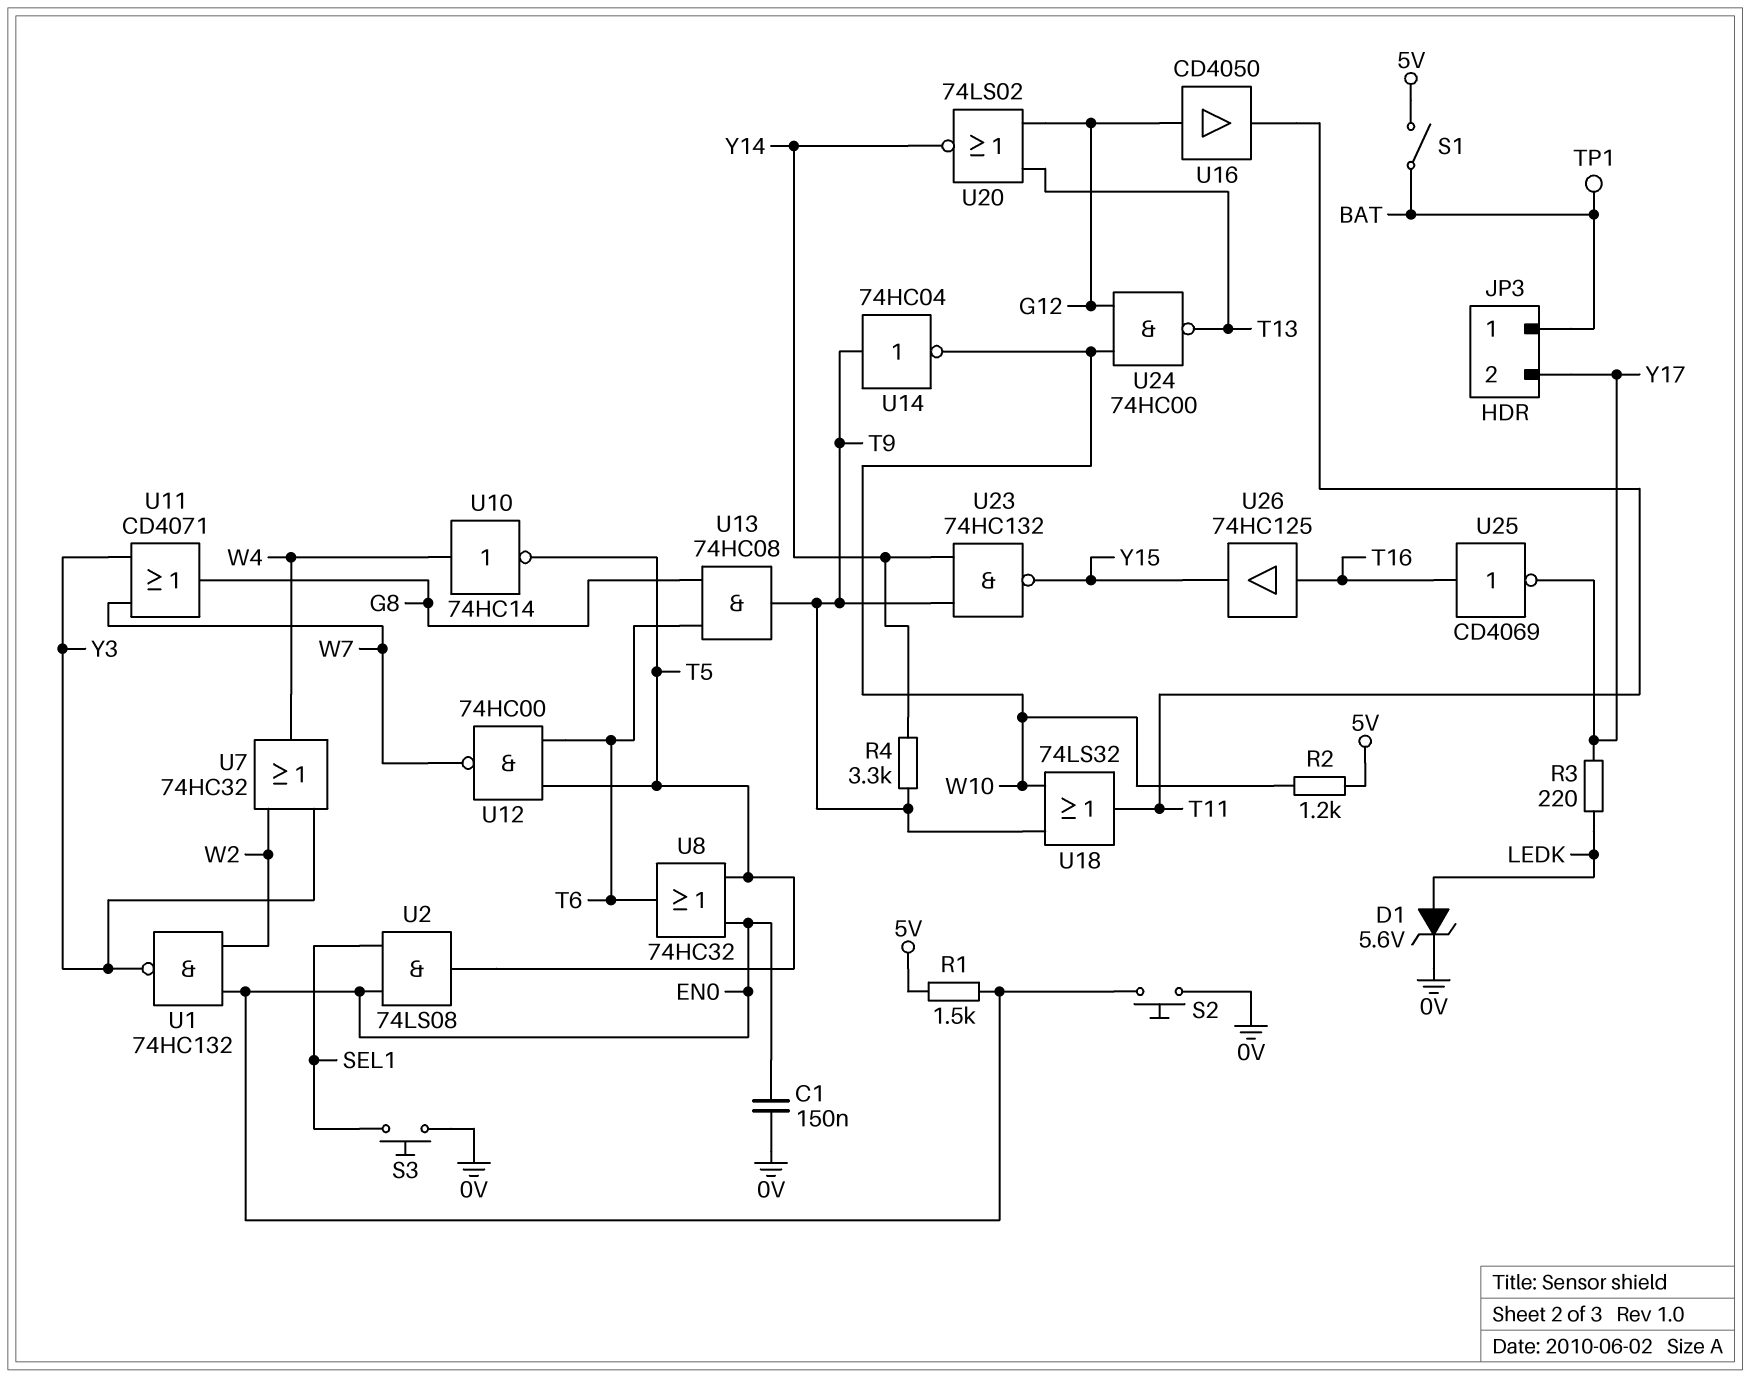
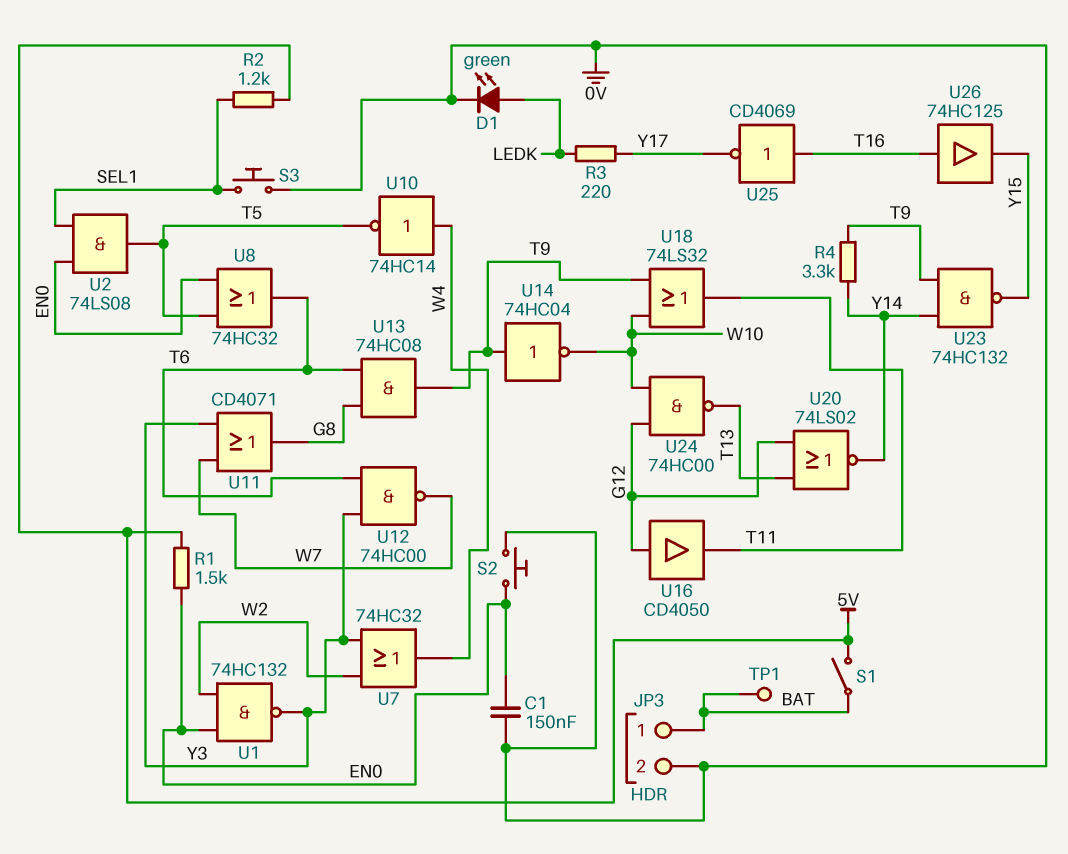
D1: zener 5.6V (A LEDK, K 0V) -> LED green (A LEDK, K 0V)
JP3 pin 2: Y17 -> 0V
R2: 1.2k (5V, W10) -> 1.2k (5V, SEL1)
U12: NAND 74HC00 (in T5, in T6, out W7) -> NAND 74HC00 (in T6, in Y3, out W7)

